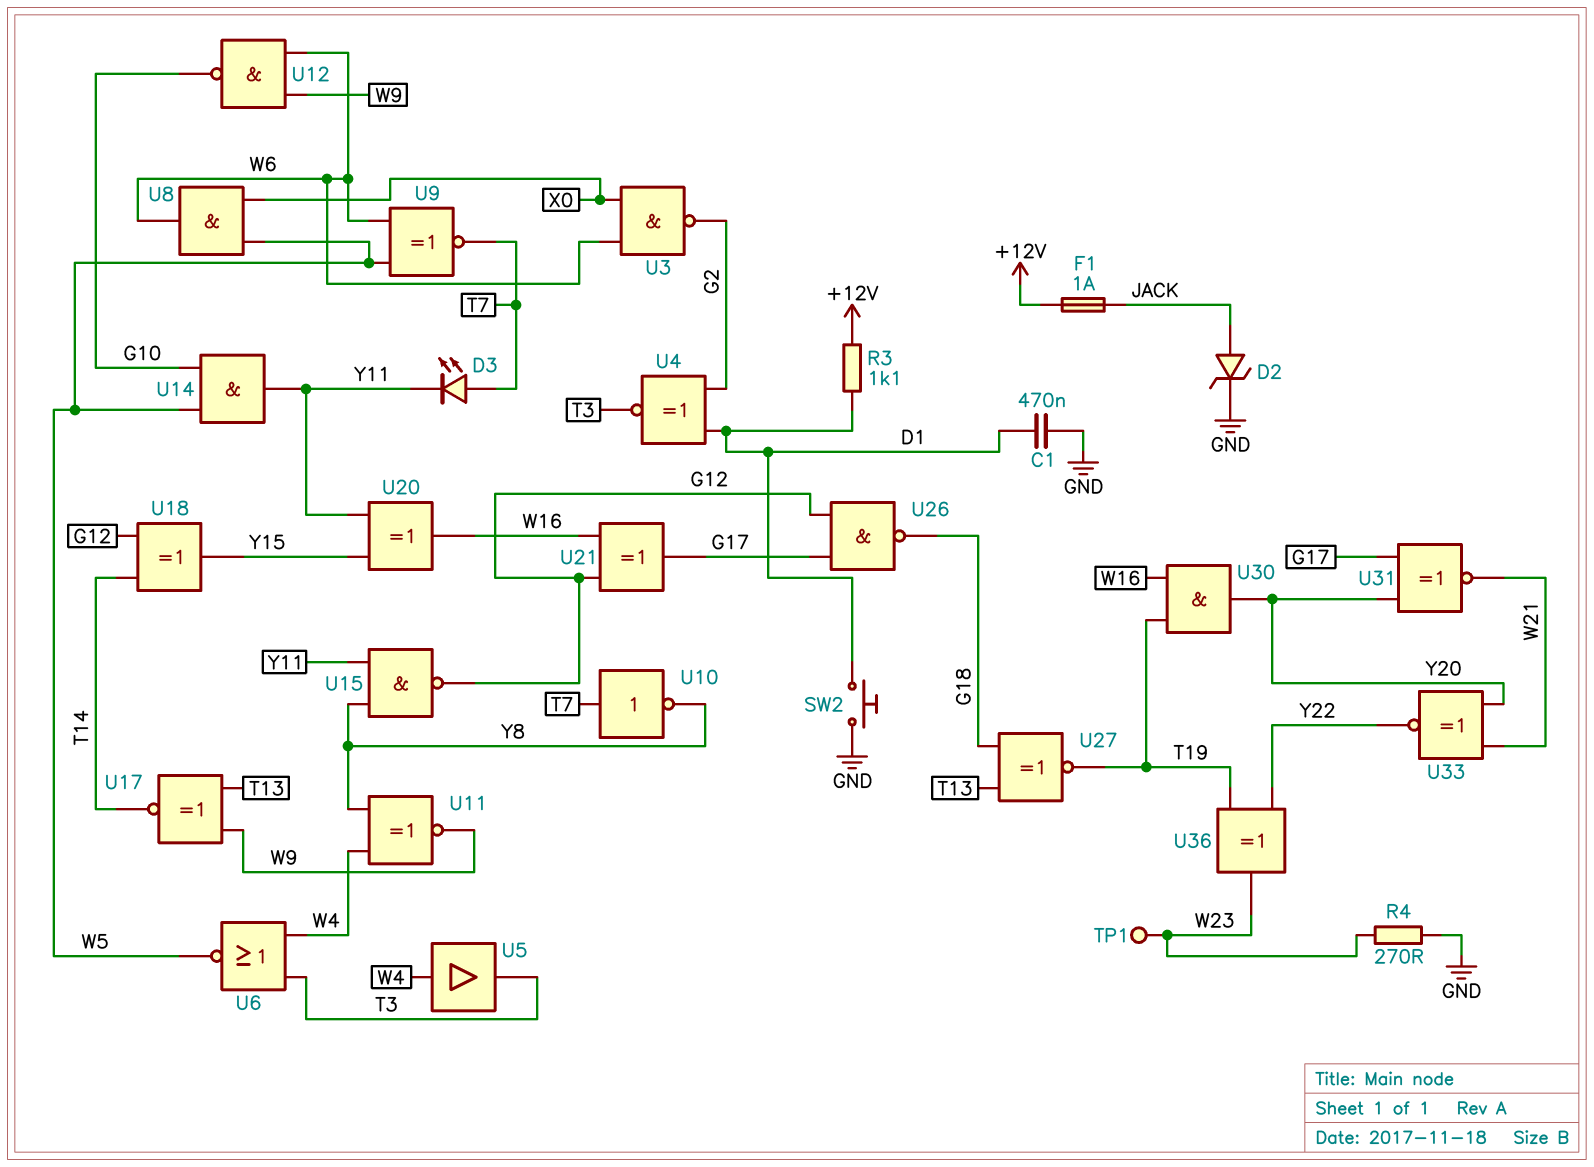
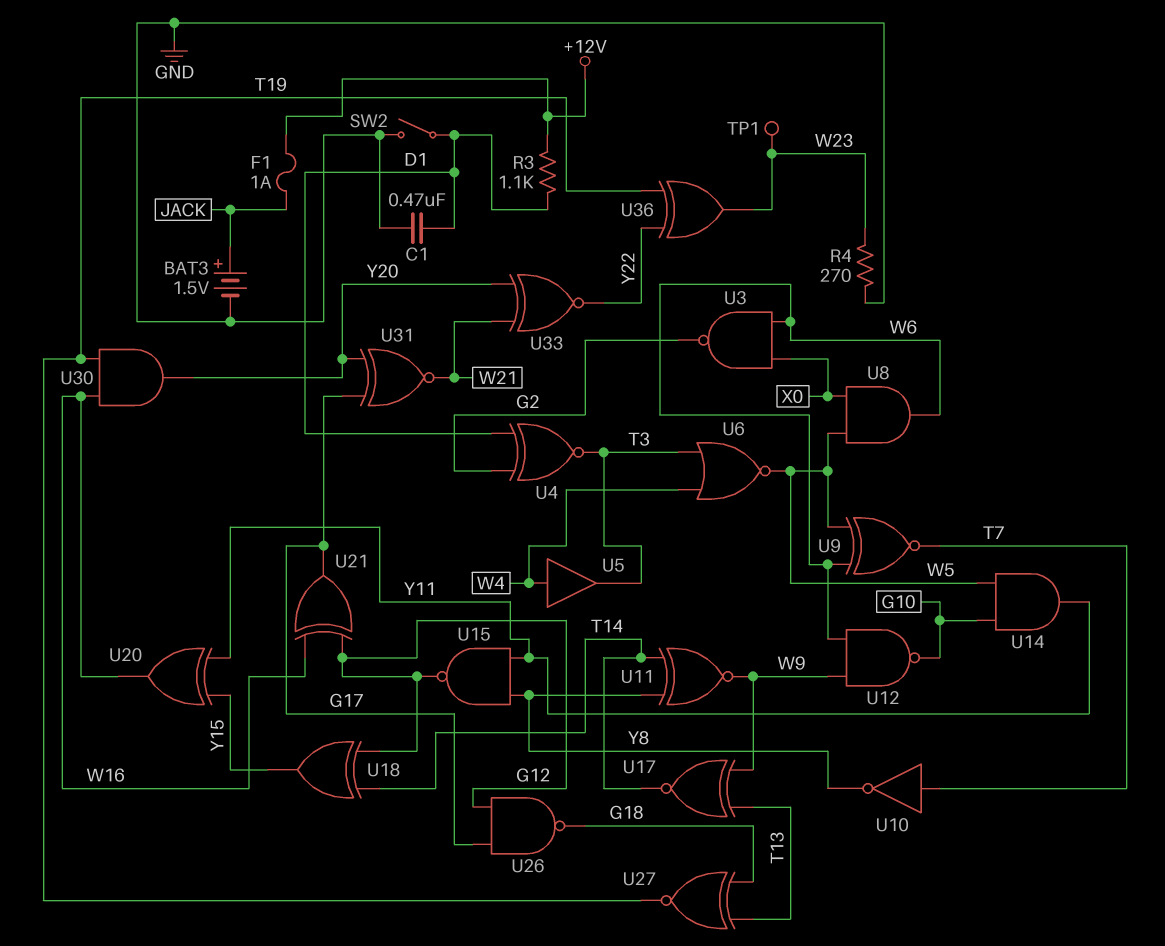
BAT3: none -> 1.5V (plus JACK, minus GND)
D2: zener (A JACK, K GND) -> none
D3: LED (A T7, K Y11) -> none
SW2: button (D1, GND) -> switch (D1, GND)
U11: XNOR (in W4, in Y8, out W9) -> XNOR (in T14, in Y8, out W9)

